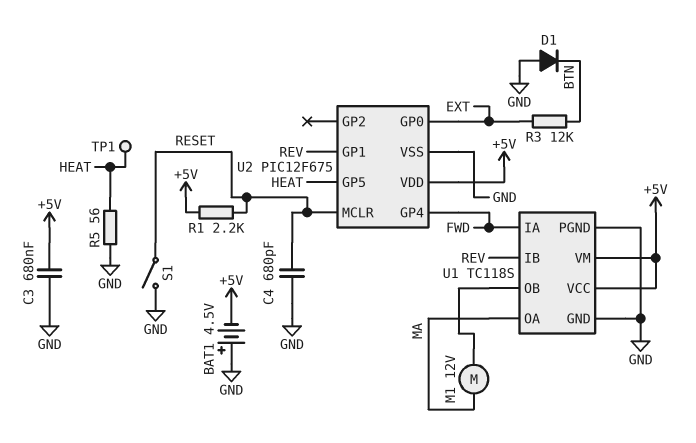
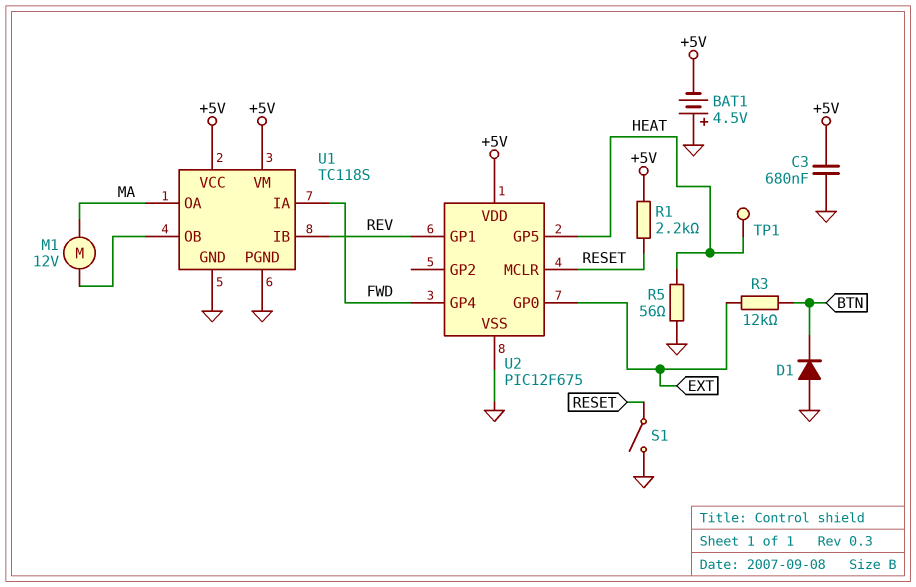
C4: 680pF (GND, RESET) -> none

